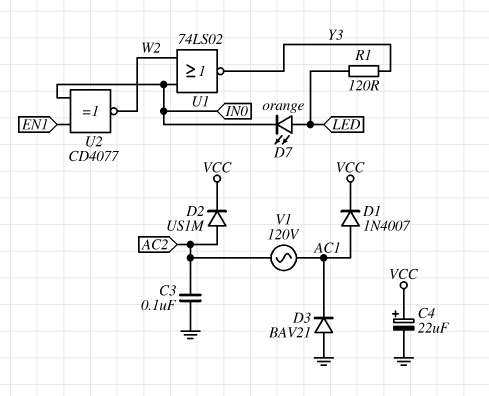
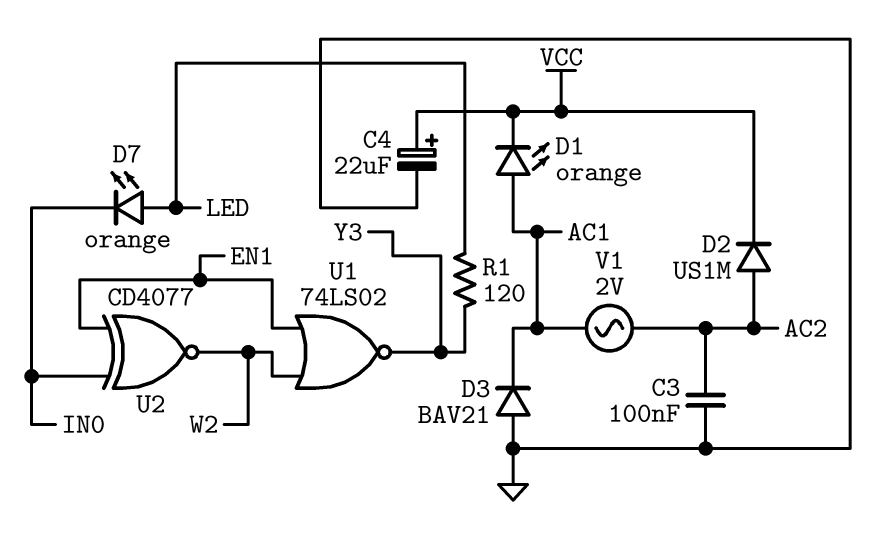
D1: diode 1N4007 (A AC1, K VCC) -> LED orange (A AC1, K VCC)
U1: NOR 74LS02 (in IN0, in W2, out Y3) -> NOR 74LS02 (in EN1, in W2, out Y3)
V1: AC 120V (AC1, AC2) -> AC 2V (AC1, AC2)

